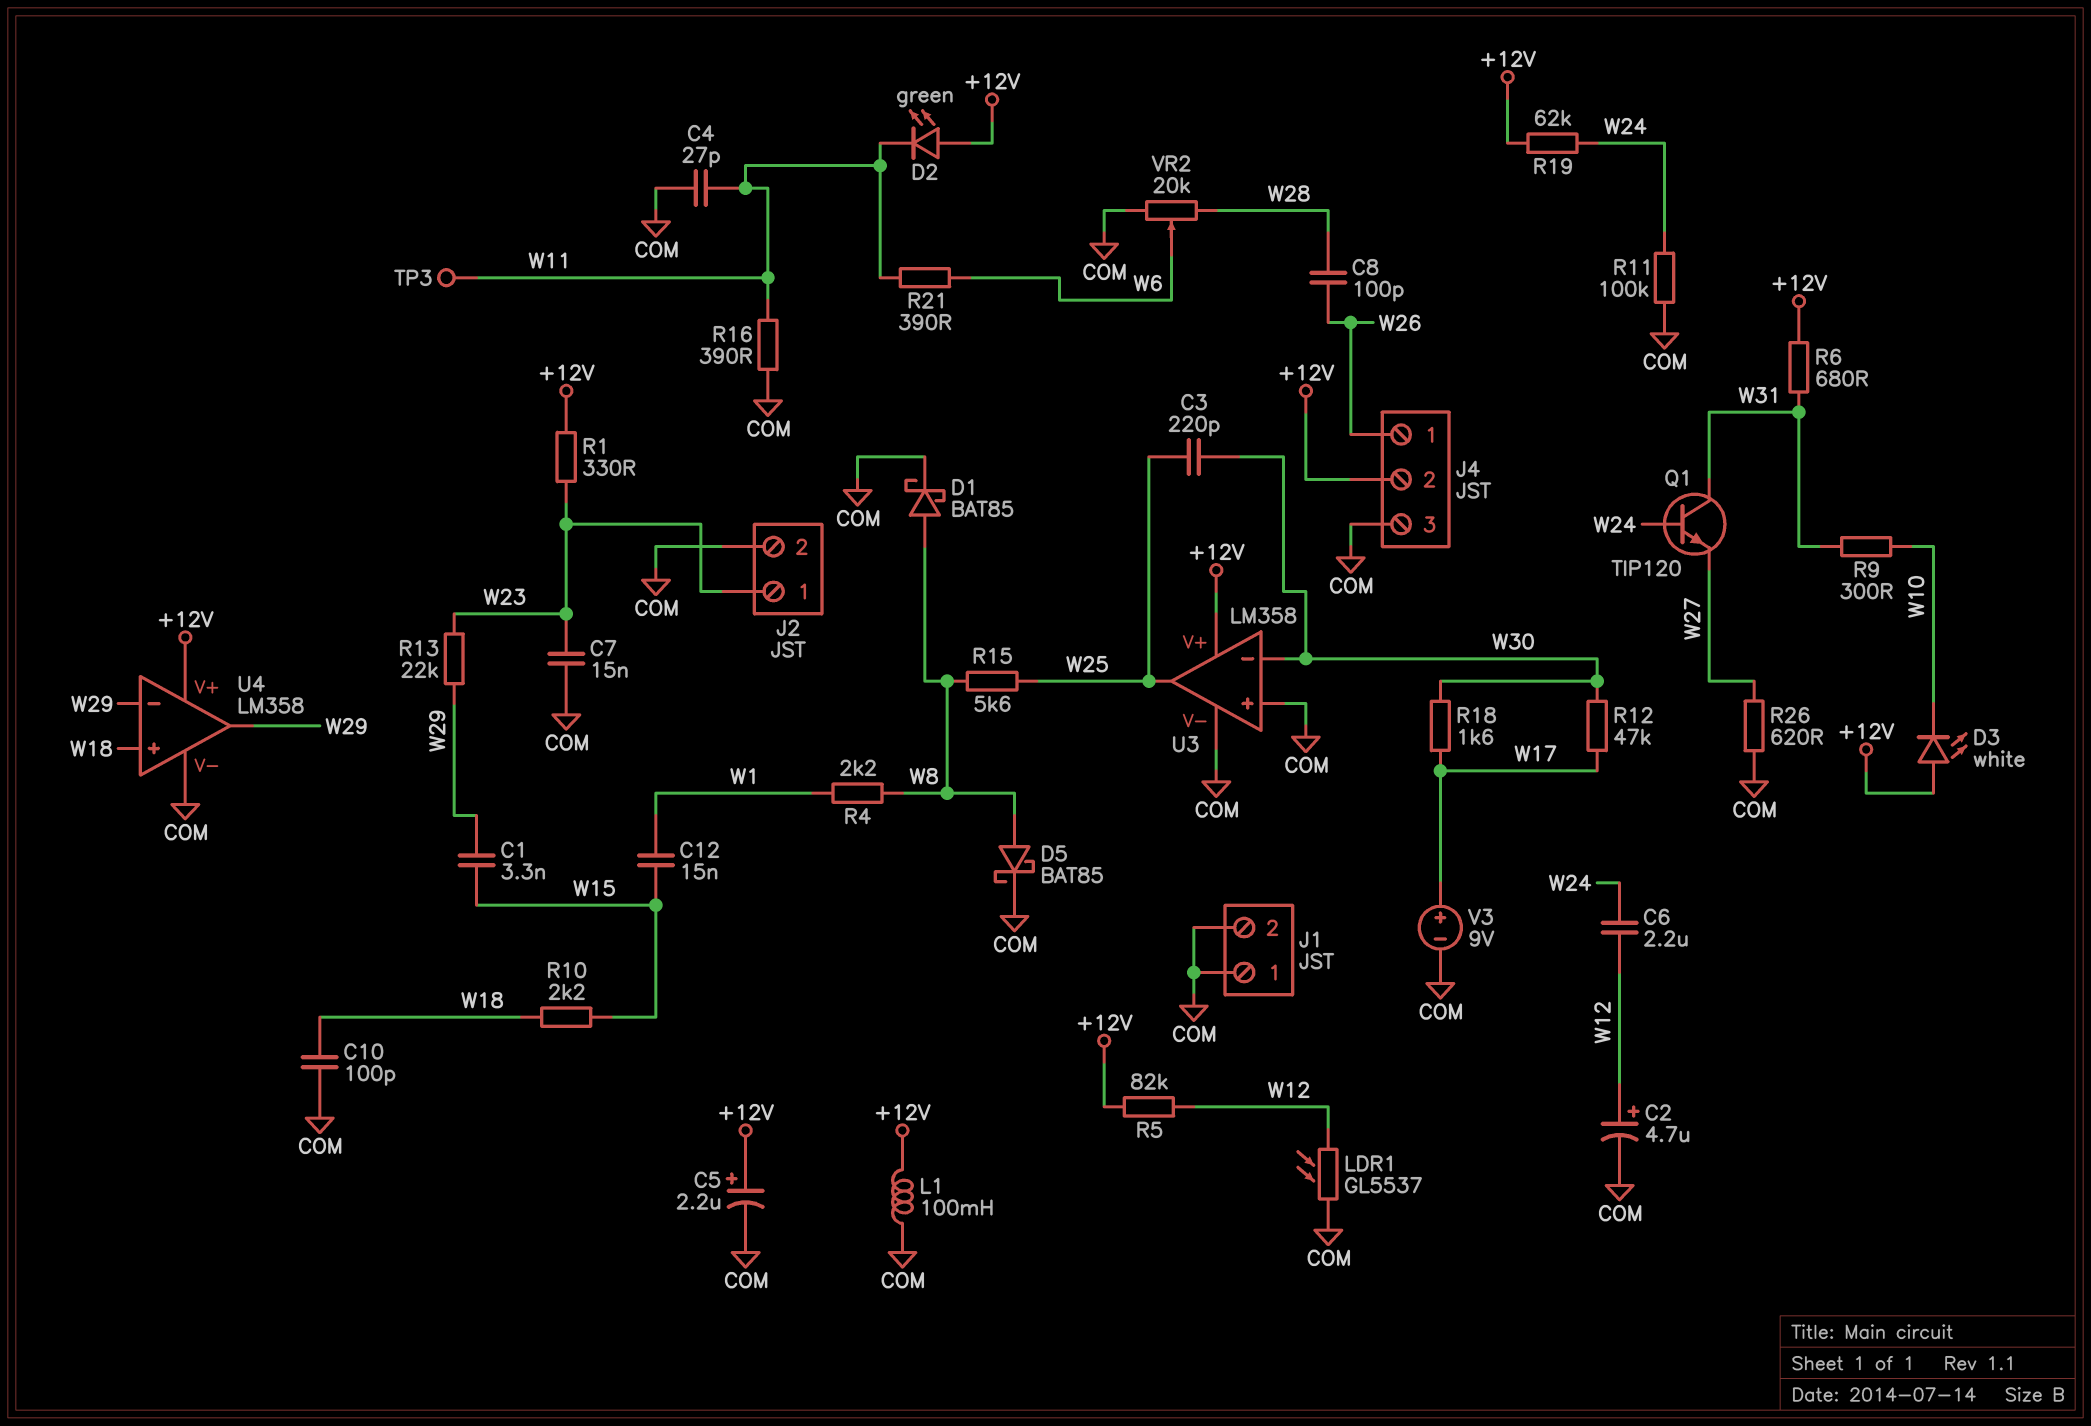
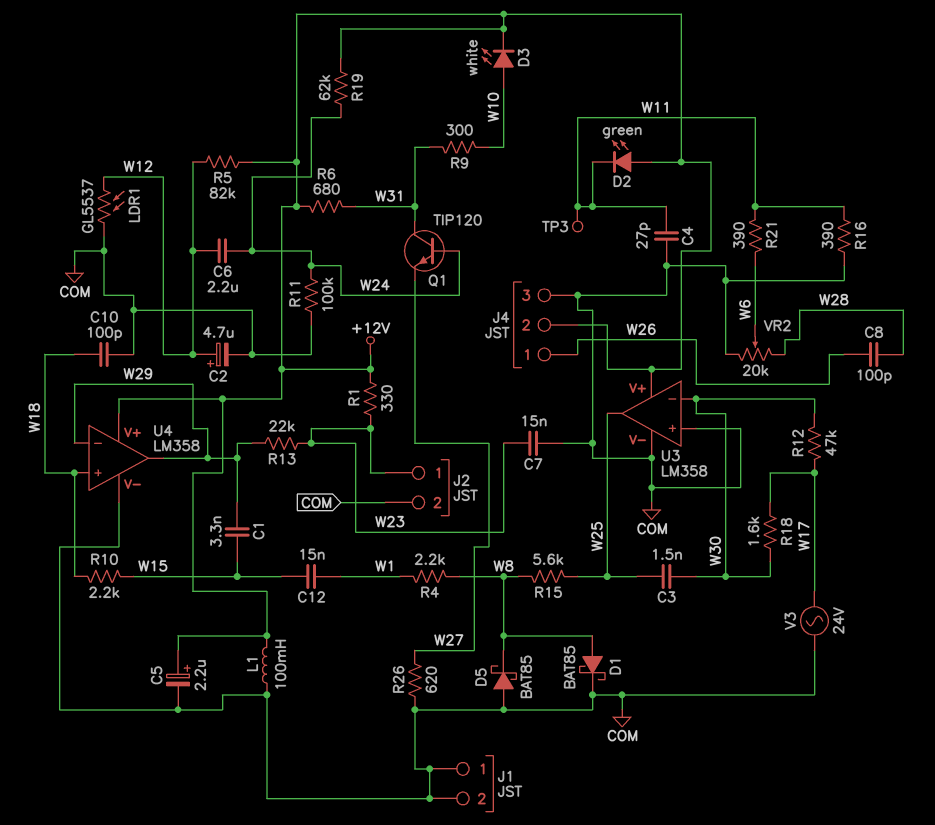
C3: 220pF (W25, W30) -> 1.5nF (W25, W30)
D3: LED white (A +12V, K W10) -> LED white (A W10, K +12V)
D5: schottky BAT85 (A W8, K COM) -> schottky BAT85 (A COM, K W8)
V3: 9V (plus W17, minus COM) -> AC 24V (COM, W17)

